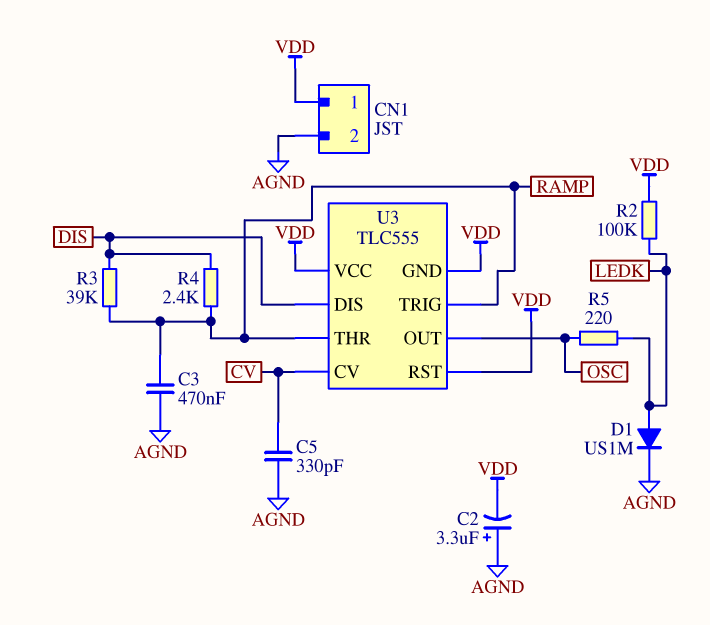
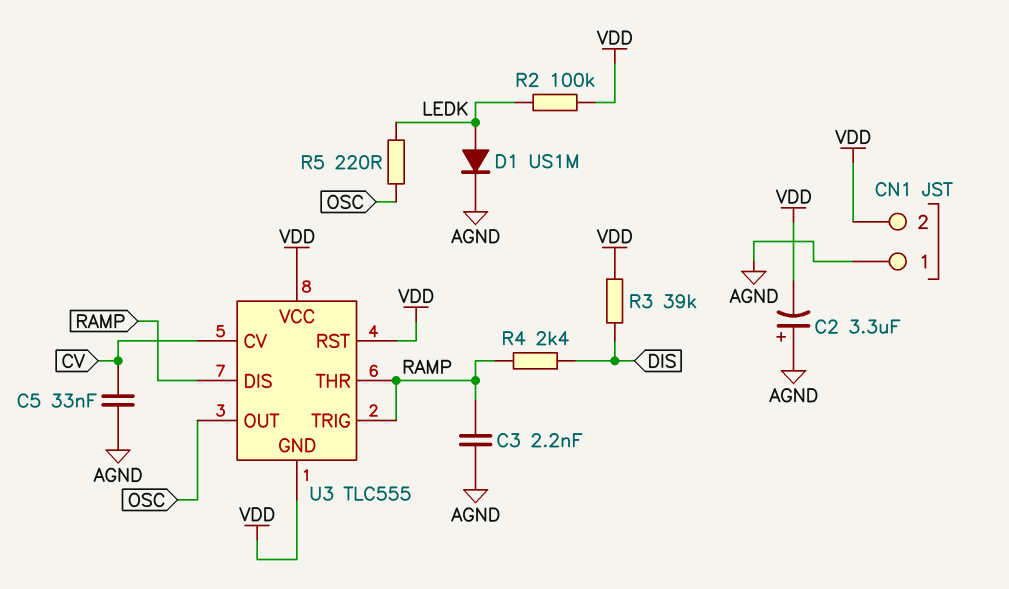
C3: 470nF (AGND, RAMP) -> 2.2nF (AGND, RAMP)
C5: 330pF (AGND, CV) -> 33nF (AGND, CV)
CN1 pin 1: VDD -> AGND
CN1 pin 2: AGND -> VDD
R3: 39k (DIS, RAMP) -> 39k (DIS, VDD)
U3 pin DIS: DIS -> RAMP

